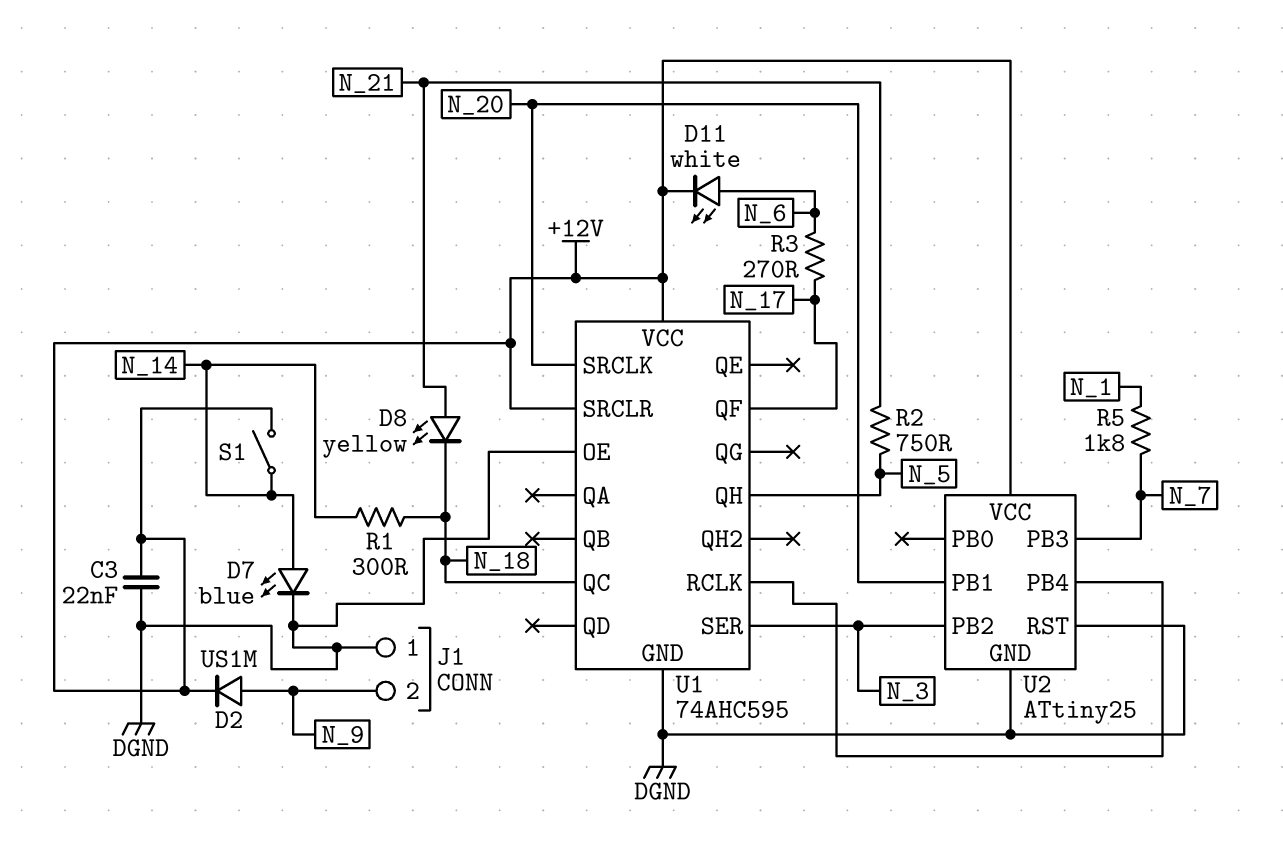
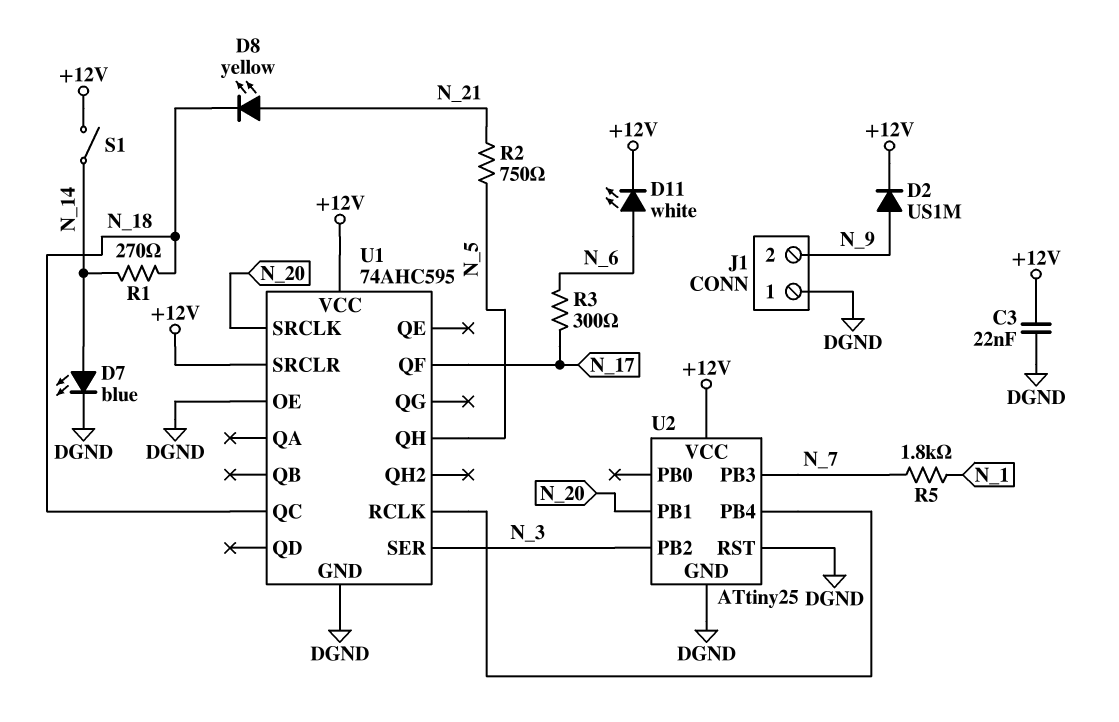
R1: 300 (N_14, N_18) -> 270 (N_14, N_18)
R3: 270 (N_6, N_17) -> 300 (N_6, N_17)

